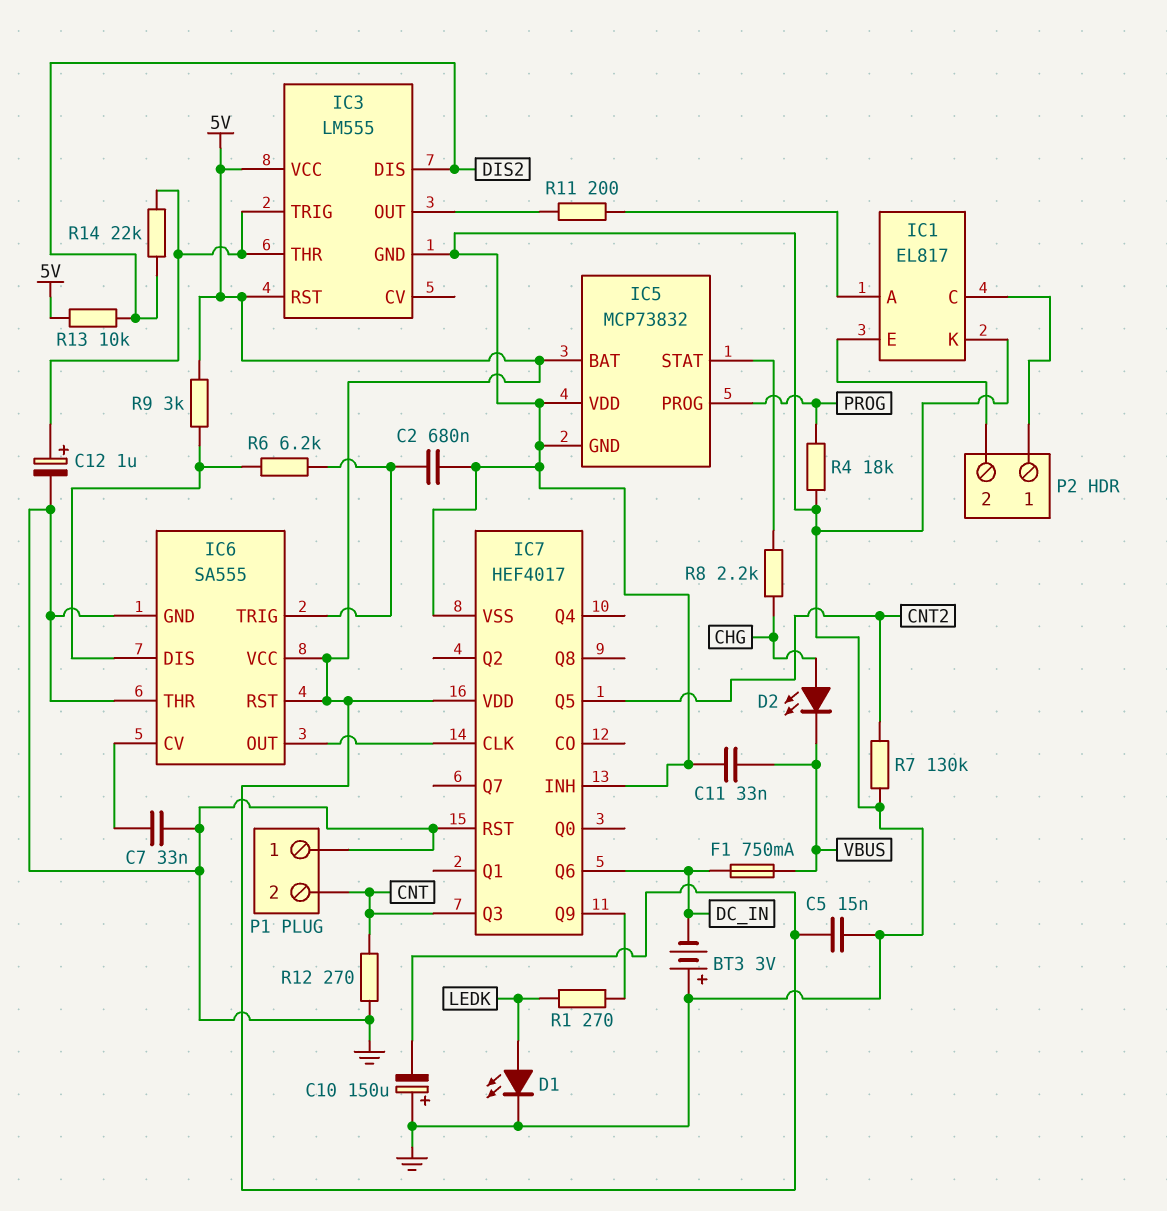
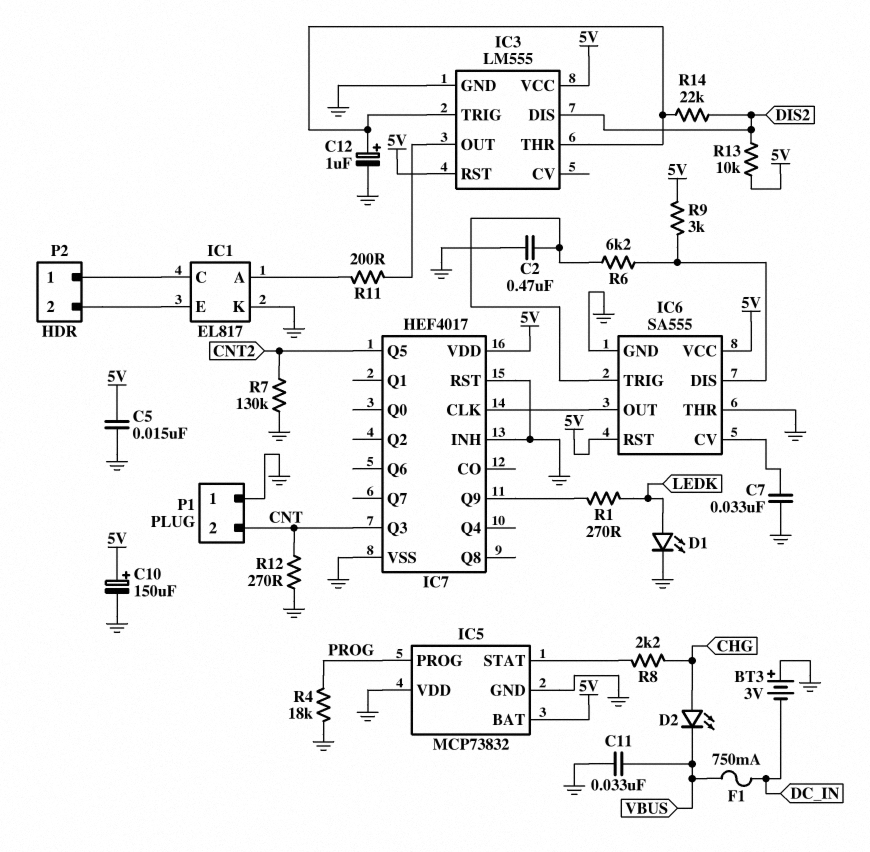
C2: 680nF (GND, IC6/TRIG) -> 470nF (GND, IC6/TRIG)
C10: 150uF (plus GND, minus 5V) -> 150uF (plus 5V, minus GND)
IC7 pin Q6: DC_IN -> none

